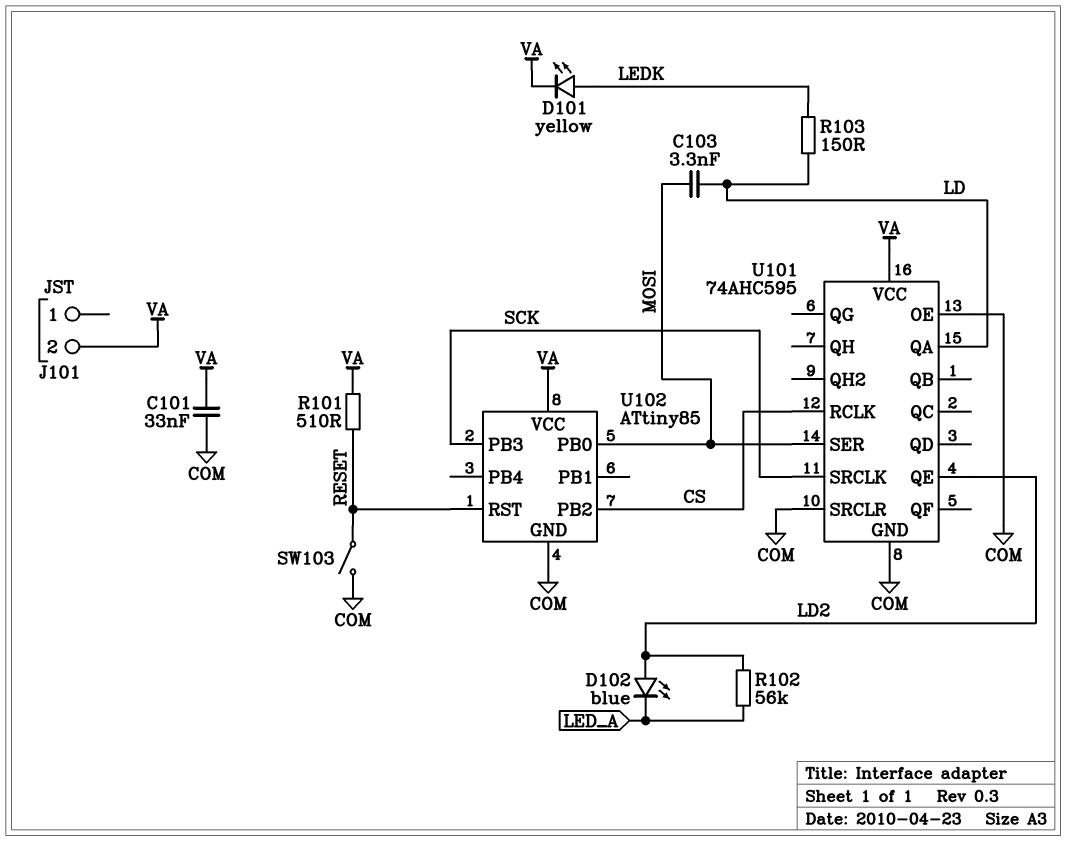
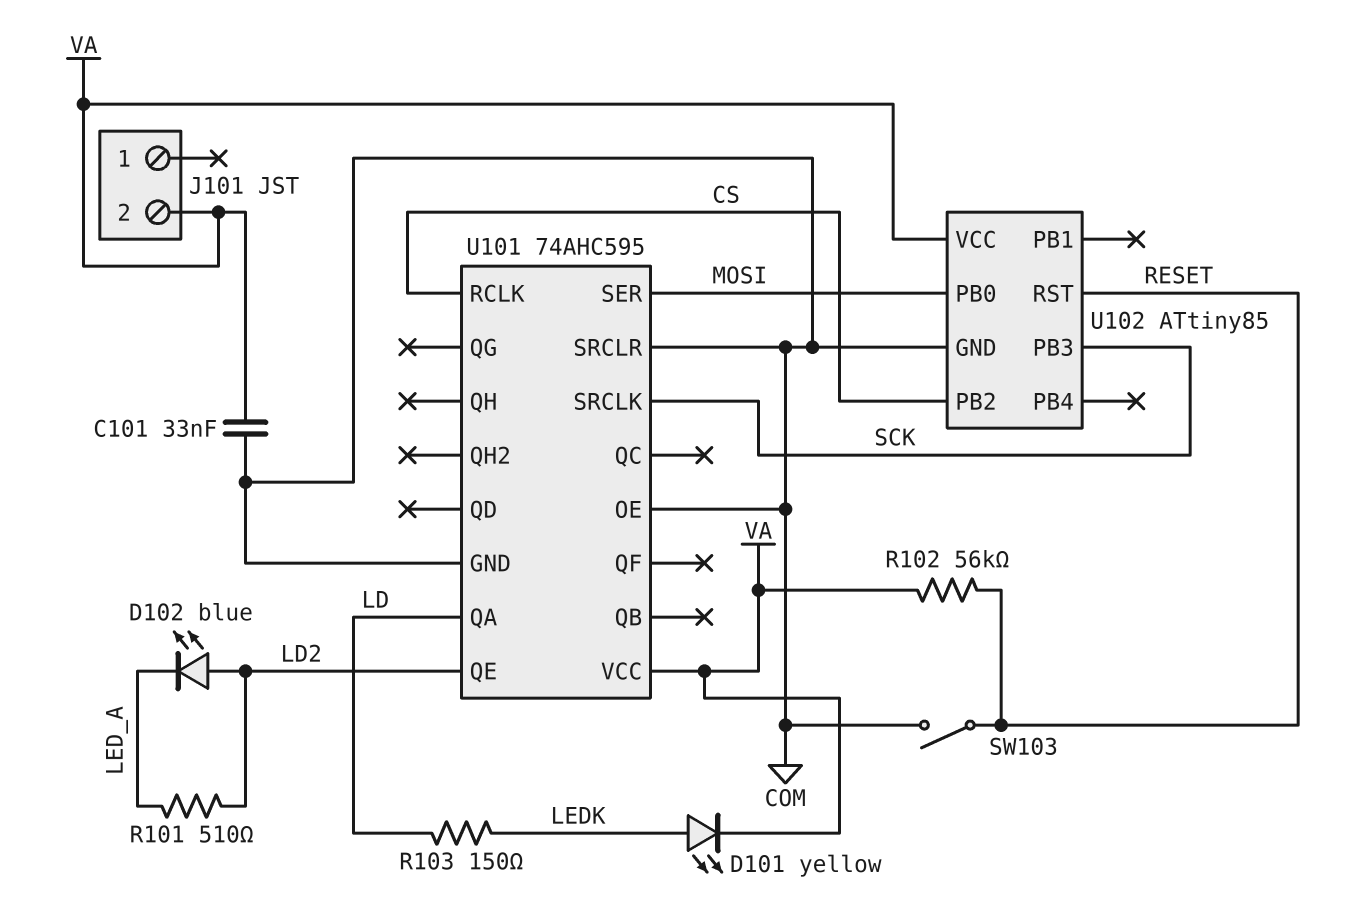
C103: 3.3nF (LD, MOSI) -> none
R101: 510 (RESET, VA) -> 510 (LD2, LED_A)
R102: 56k (LD2, LED_A) -> 56k (RESET, VA)

